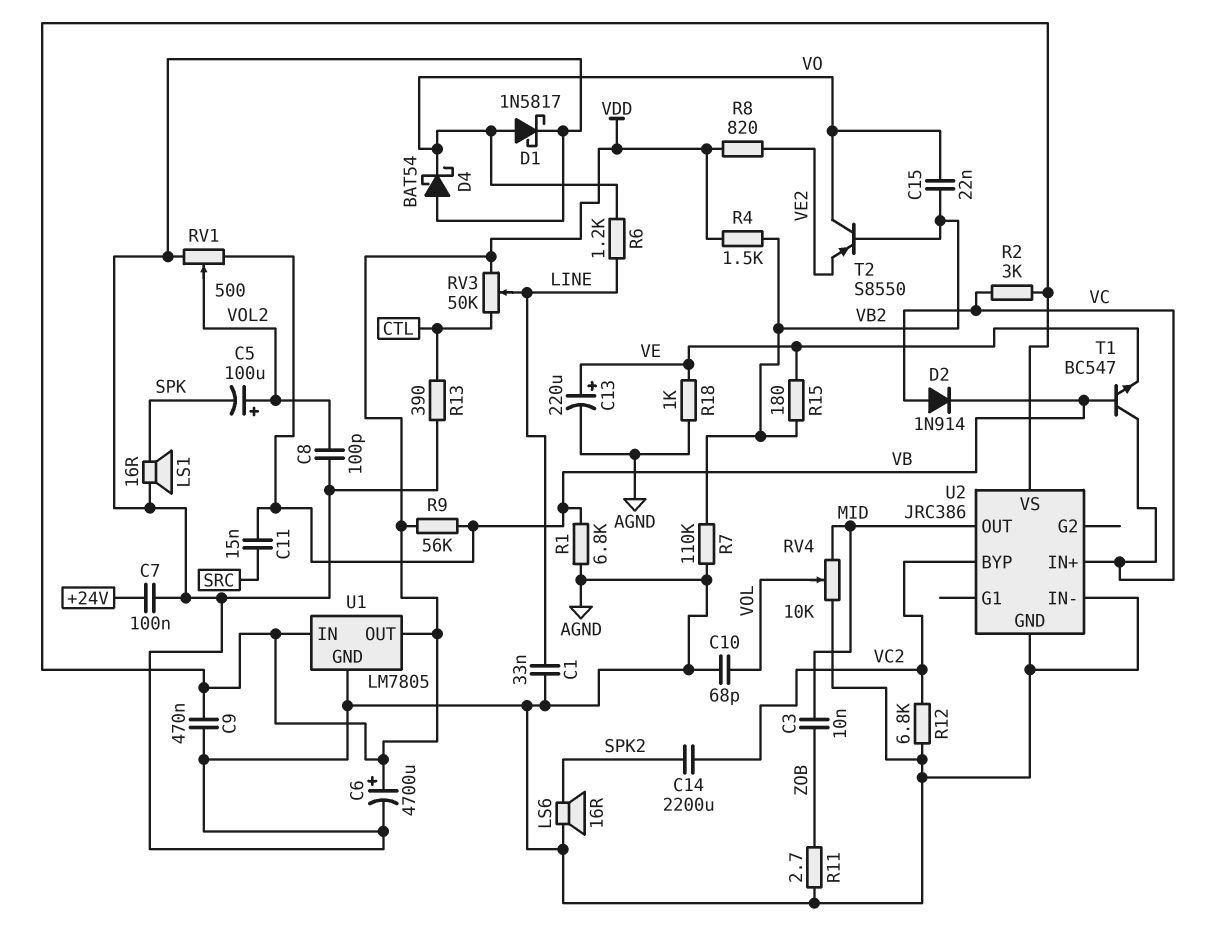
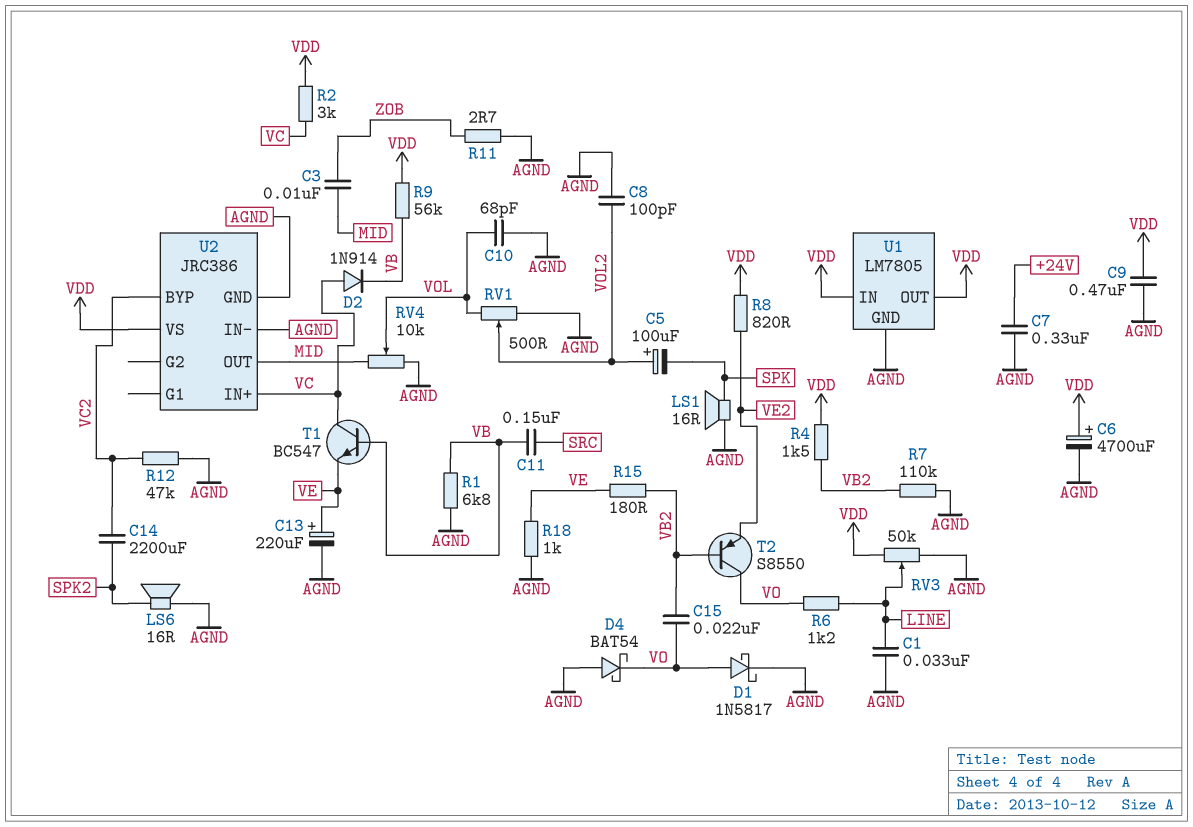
C7: 100nF (+24V, AGND) -> 330nF (+24V, AGND)
C11: 15nF (SRC, VB) -> 150nF (SRC, VB)
R12: 6.8k (AGND, VC2) -> 47k (AGND, VC2)
R13: 390 (AGND, CTL) -> none
RV1: 500 (AGND, VB, wiper VOL2) -> 500 (AGND, VOL, wiper VOL2)
RV3: 50k (CTL, VDD, wiper LINE) -> 50k (AGND, VDD, wiper LINE)

